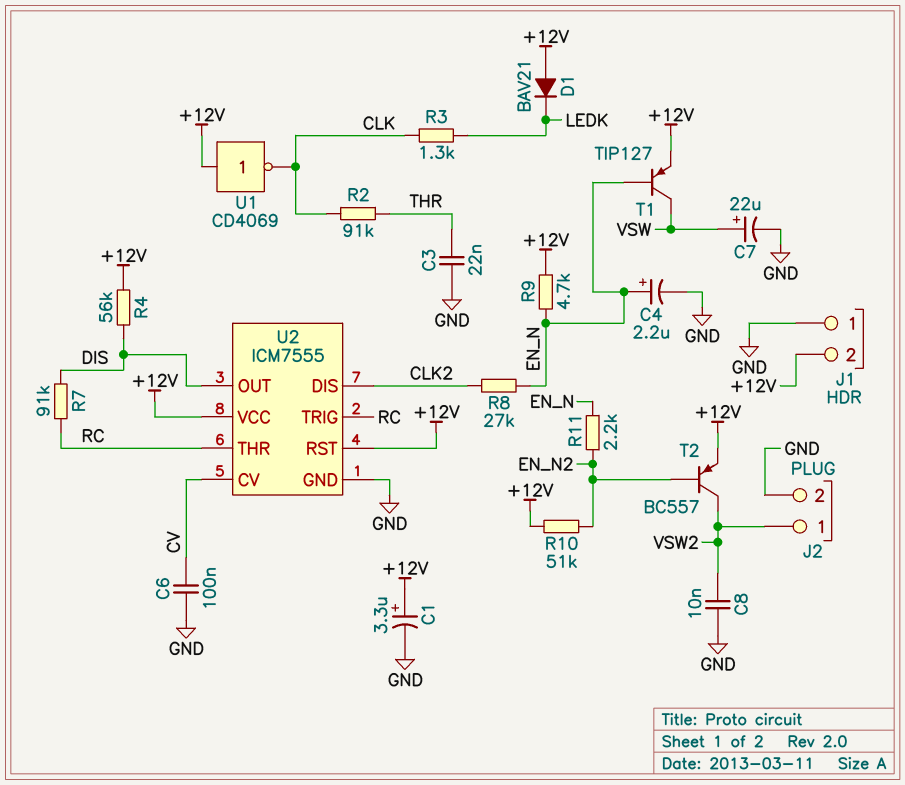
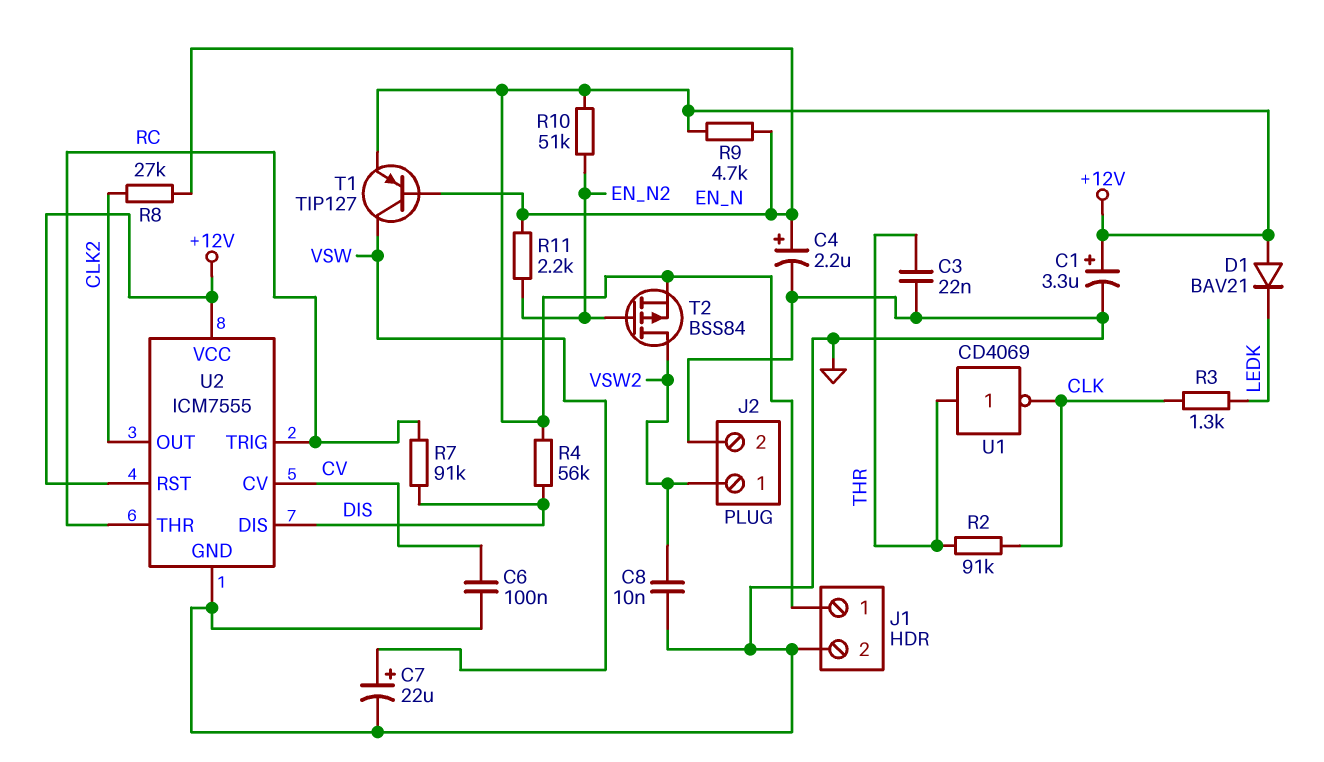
J1 pin 1: GND -> +12V
J1 pin 2: +12V -> GND
T2: PNP BC557 (B EN_N2, C VSW2, E +12V) -> PMOS BSS84 (G EN_N2, D VSW2, S +12V)
U1: NOT CD4069 (in +12V, out CLK) -> NOT CD4069 (in THR, out CLK)
U2 pin DIS: CLK2 -> DIS
U2 pin OUT: DIS -> CLK2

